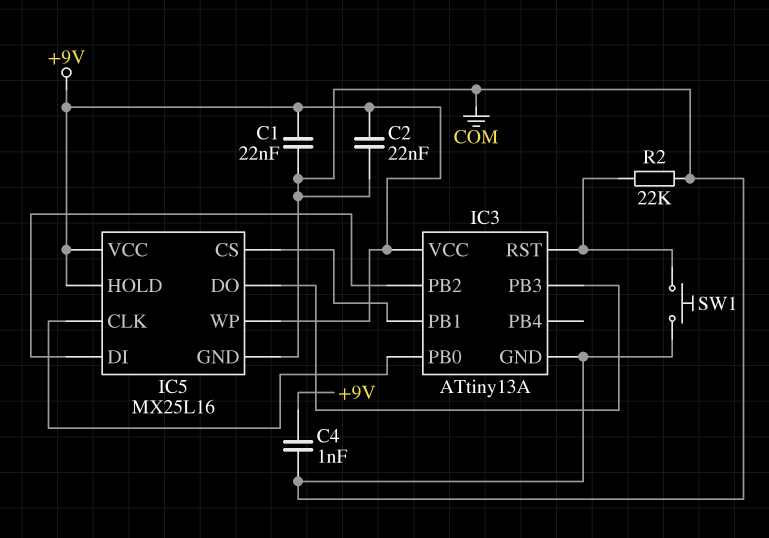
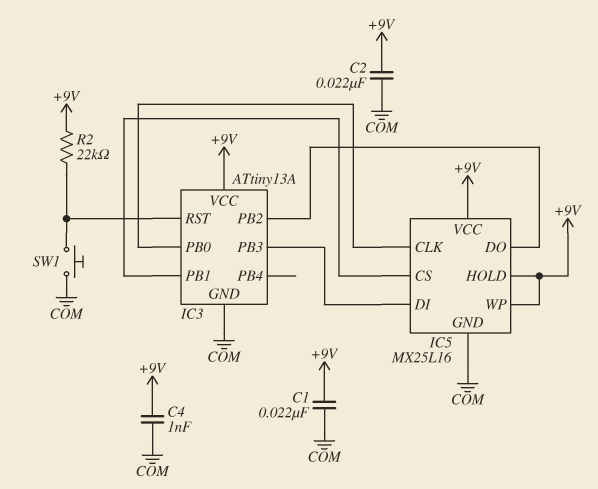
IC5 pin DI: IC3/PB2 -> IC3/PB3
IC5 pin DO: IC3/PB3 -> IC3/PB2
R2: 22k (COM, IC3/RST) -> 22k (+9V, IC3/RST)

